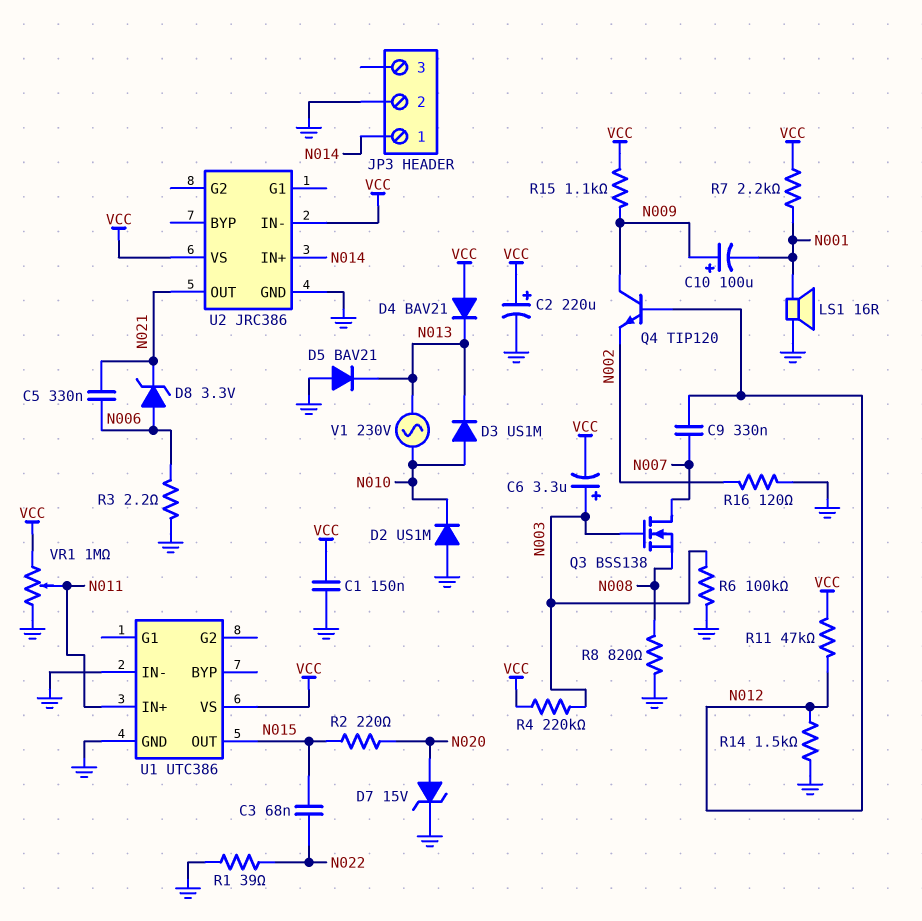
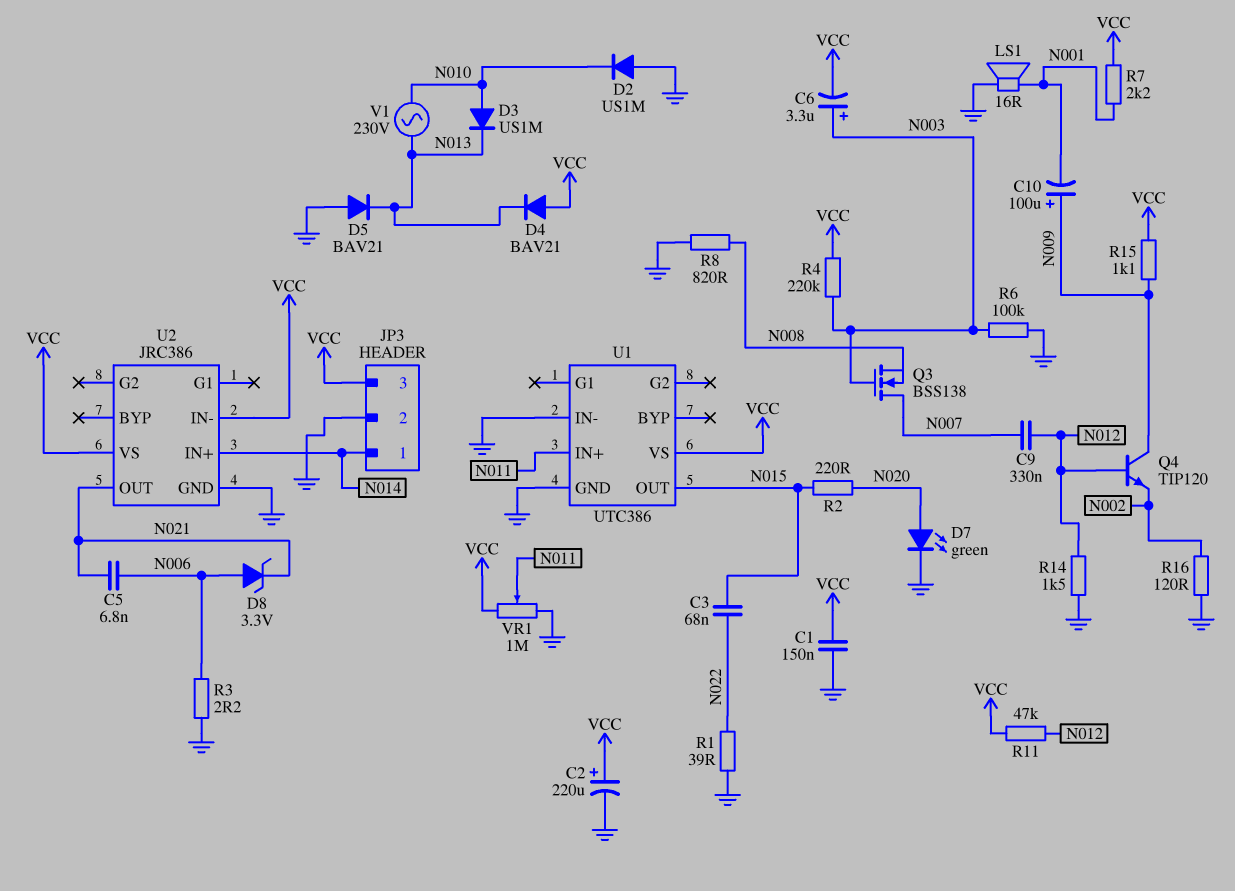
C5: 330nF (N006, N021) -> 6.8nF (N006, N021)
D7: zener 15V (A N020, K GND) -> LED green (A N020, K GND)
JP3 pin 3: none -> VCC

